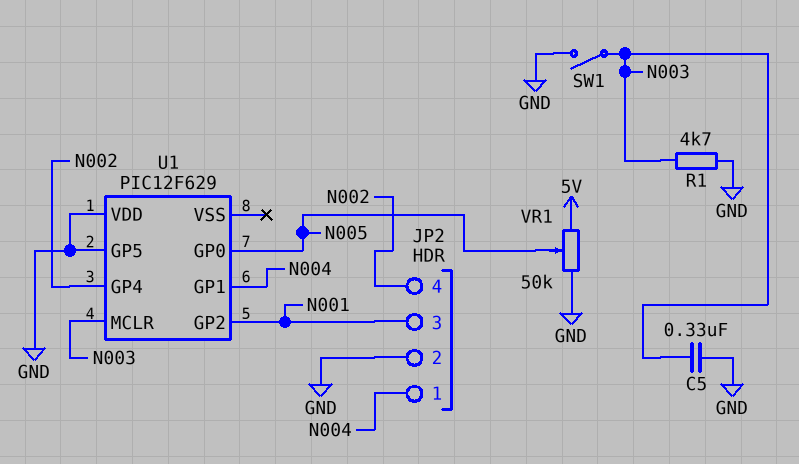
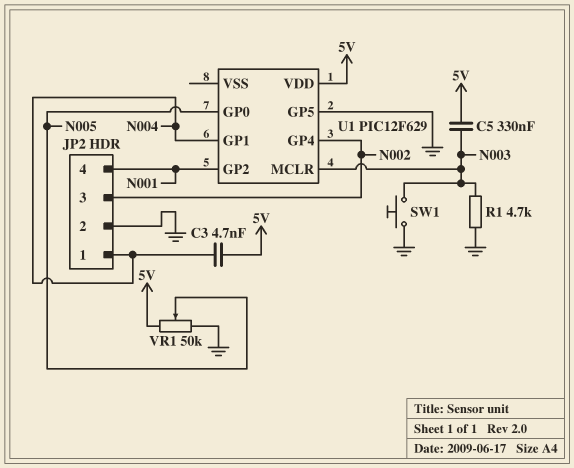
C3: none -> 4.7nF (5V, N004)
C5: 330nF (GND, N003) -> 330nF (5V, N003)
JP2 pin 3: N001 -> N002
JP2 pin 4: N002 -> N001
SW1: switch (GND, N003) -> button (GND, N003)
U1 pin VDD: GND -> 5V

